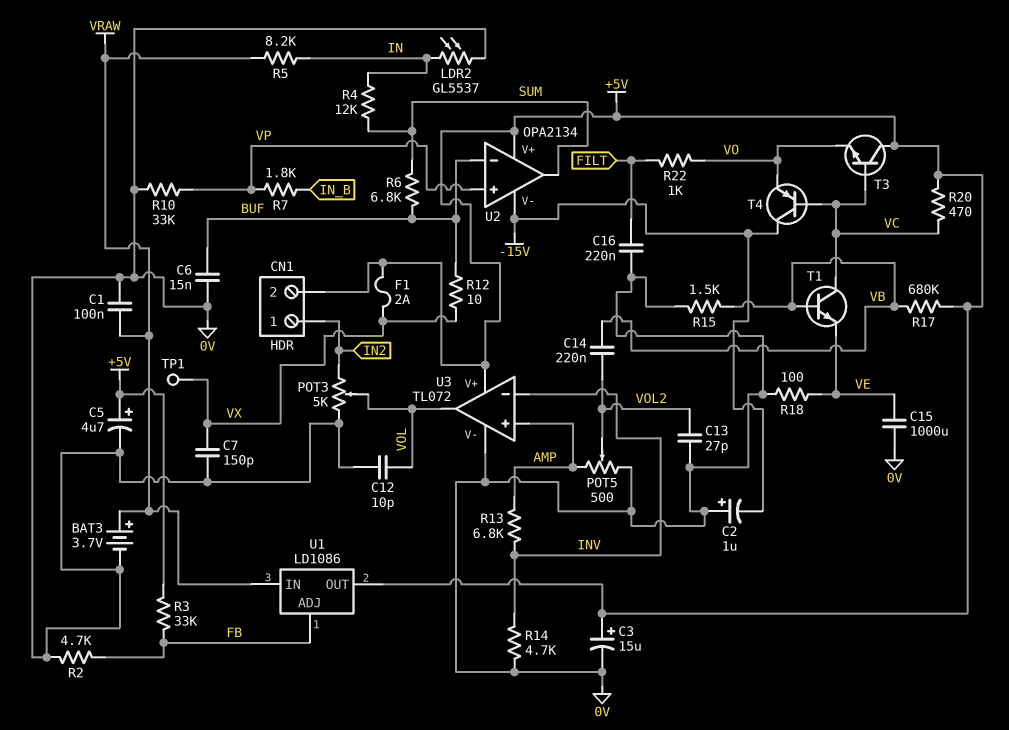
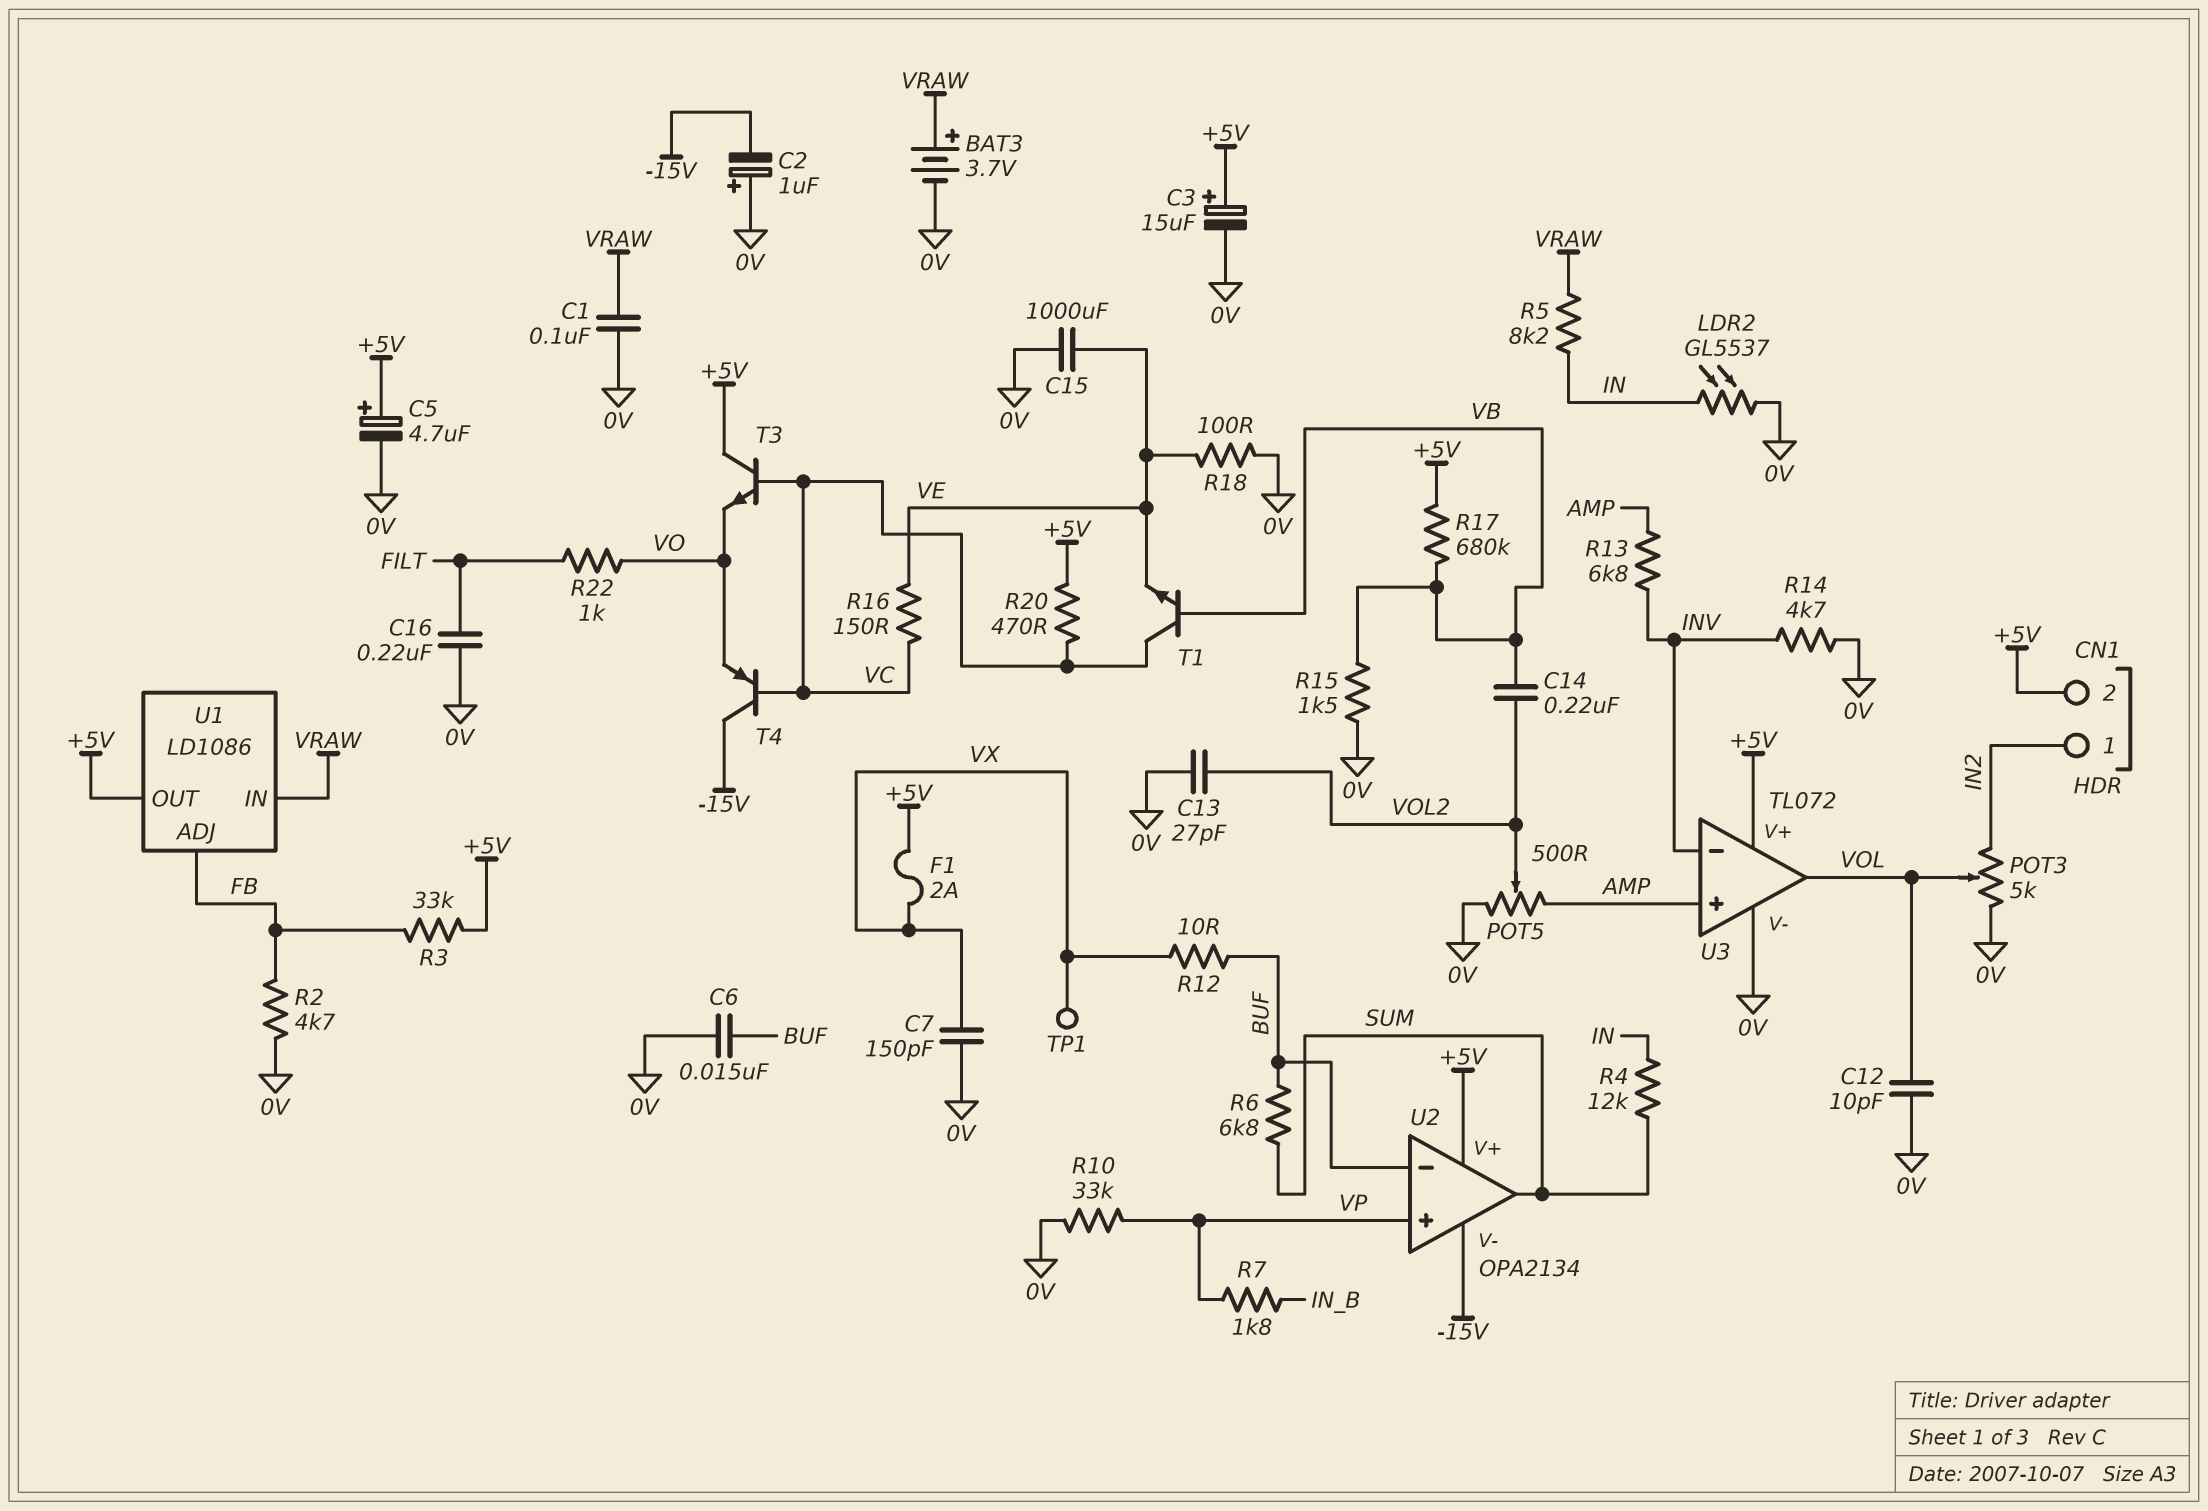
R16: none -> 150 (VC, VE)

